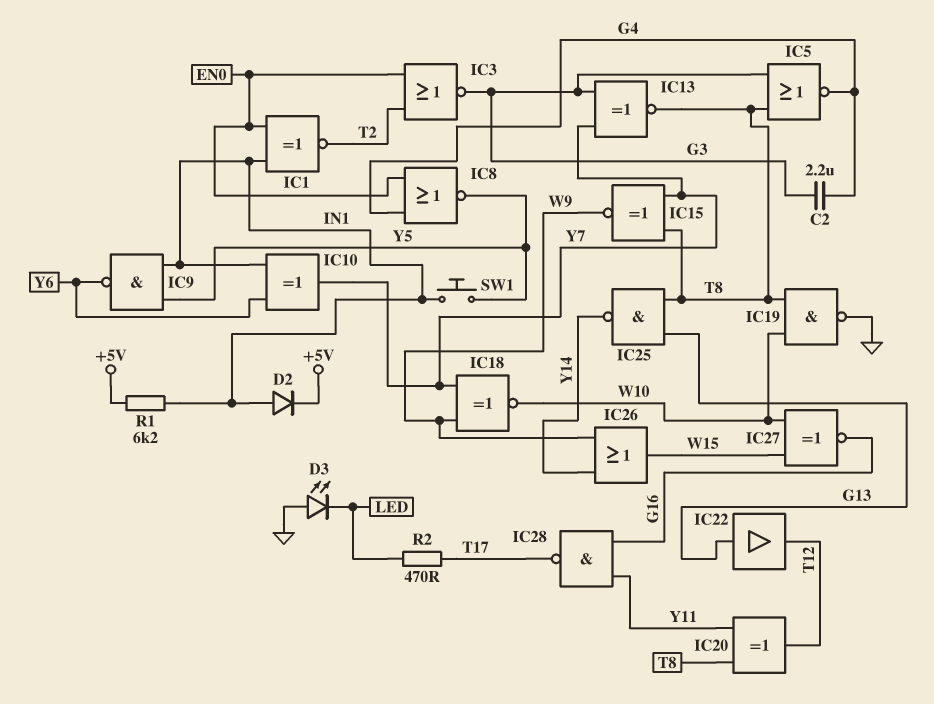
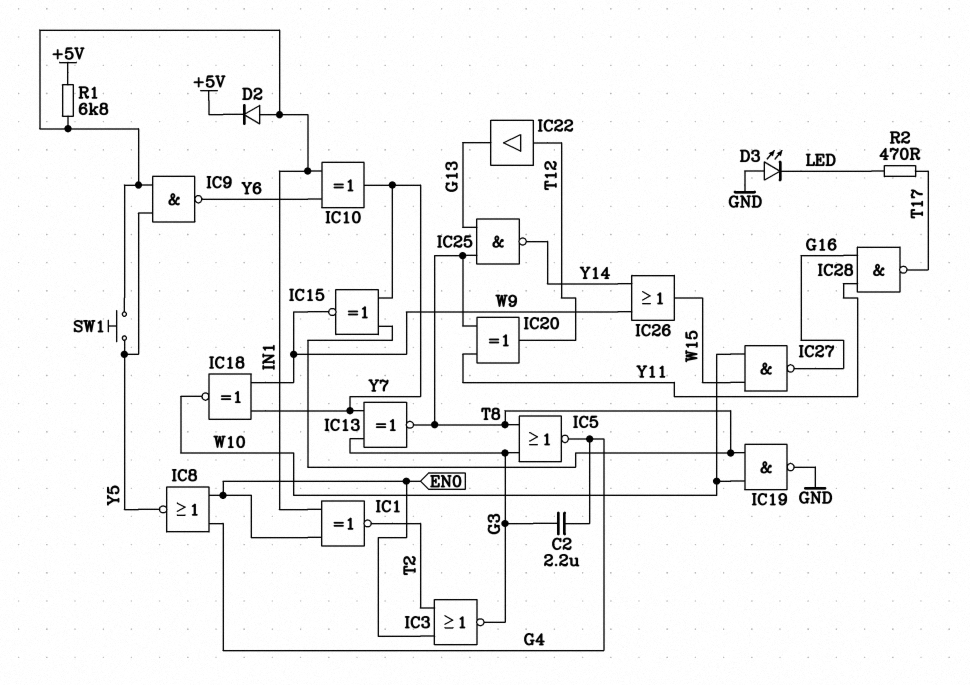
IC22: buffer (in G13, out T12) -> buffer (in T12, out G13)
IC27: XNOR (in W10, in W15, out G16) -> NAND (in W10, in W15, out G16)
R1: 6.2k (+5V, IN1) -> 6.8k (+5V, IN1)

